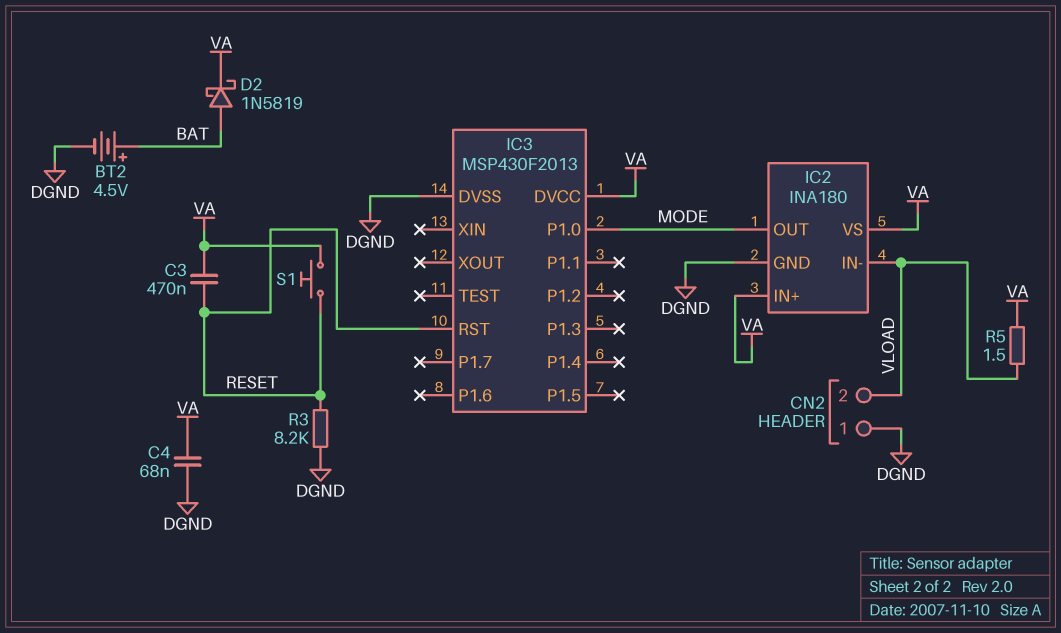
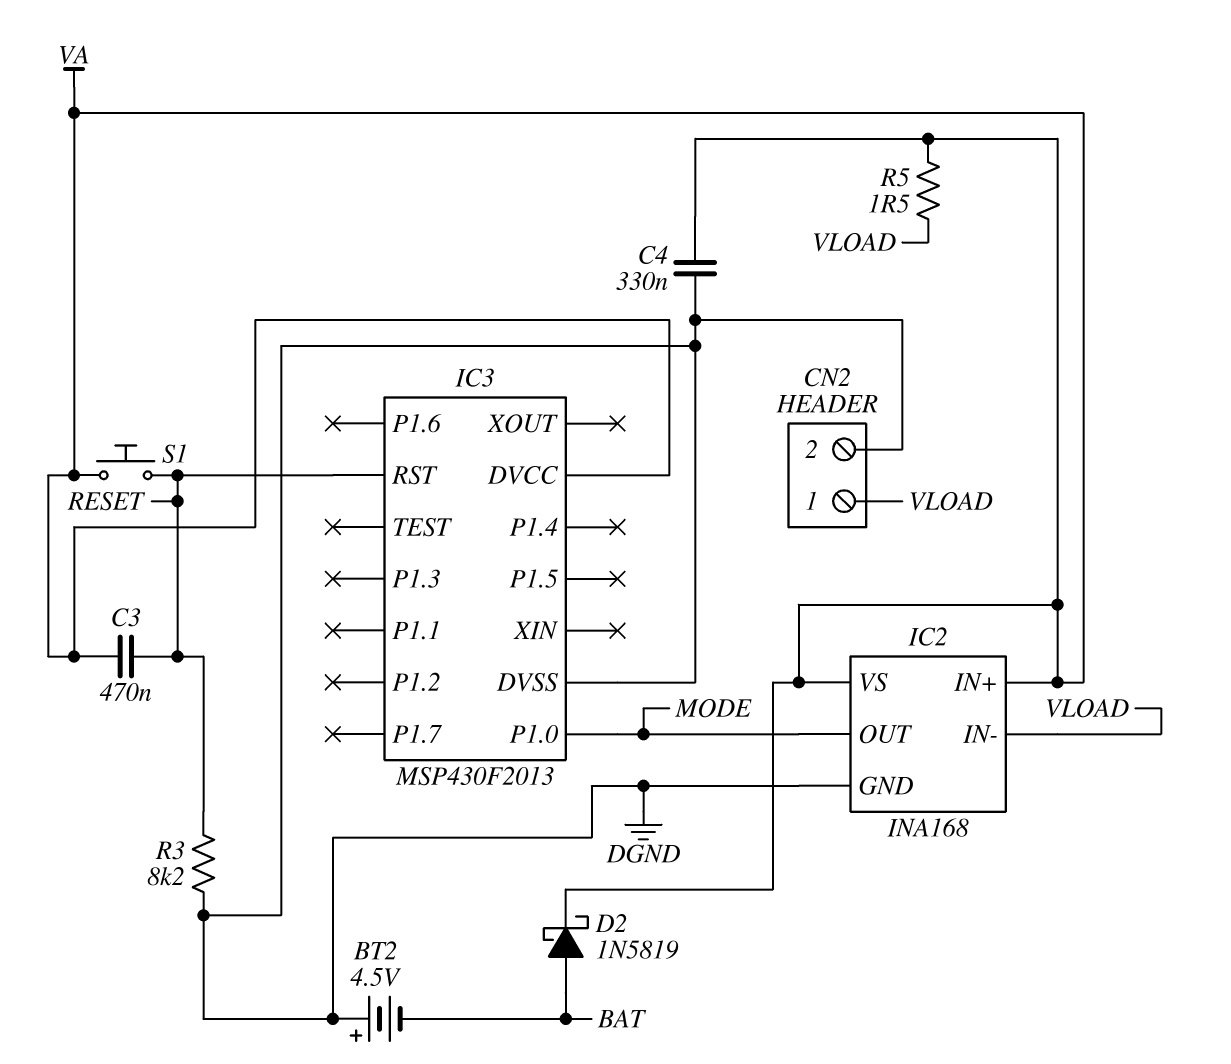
BT2: 4.5V (plus BAT, minus DGND) -> 4.5V (plus DGND, minus BAT)
C4: 68nF (DGND, VA) -> 330nF (DGND, VA)
CN2 pin 1: DGND -> VLOAD
CN2 pin 2: VLOAD -> DGND
IC2: INA180 -> INA168

